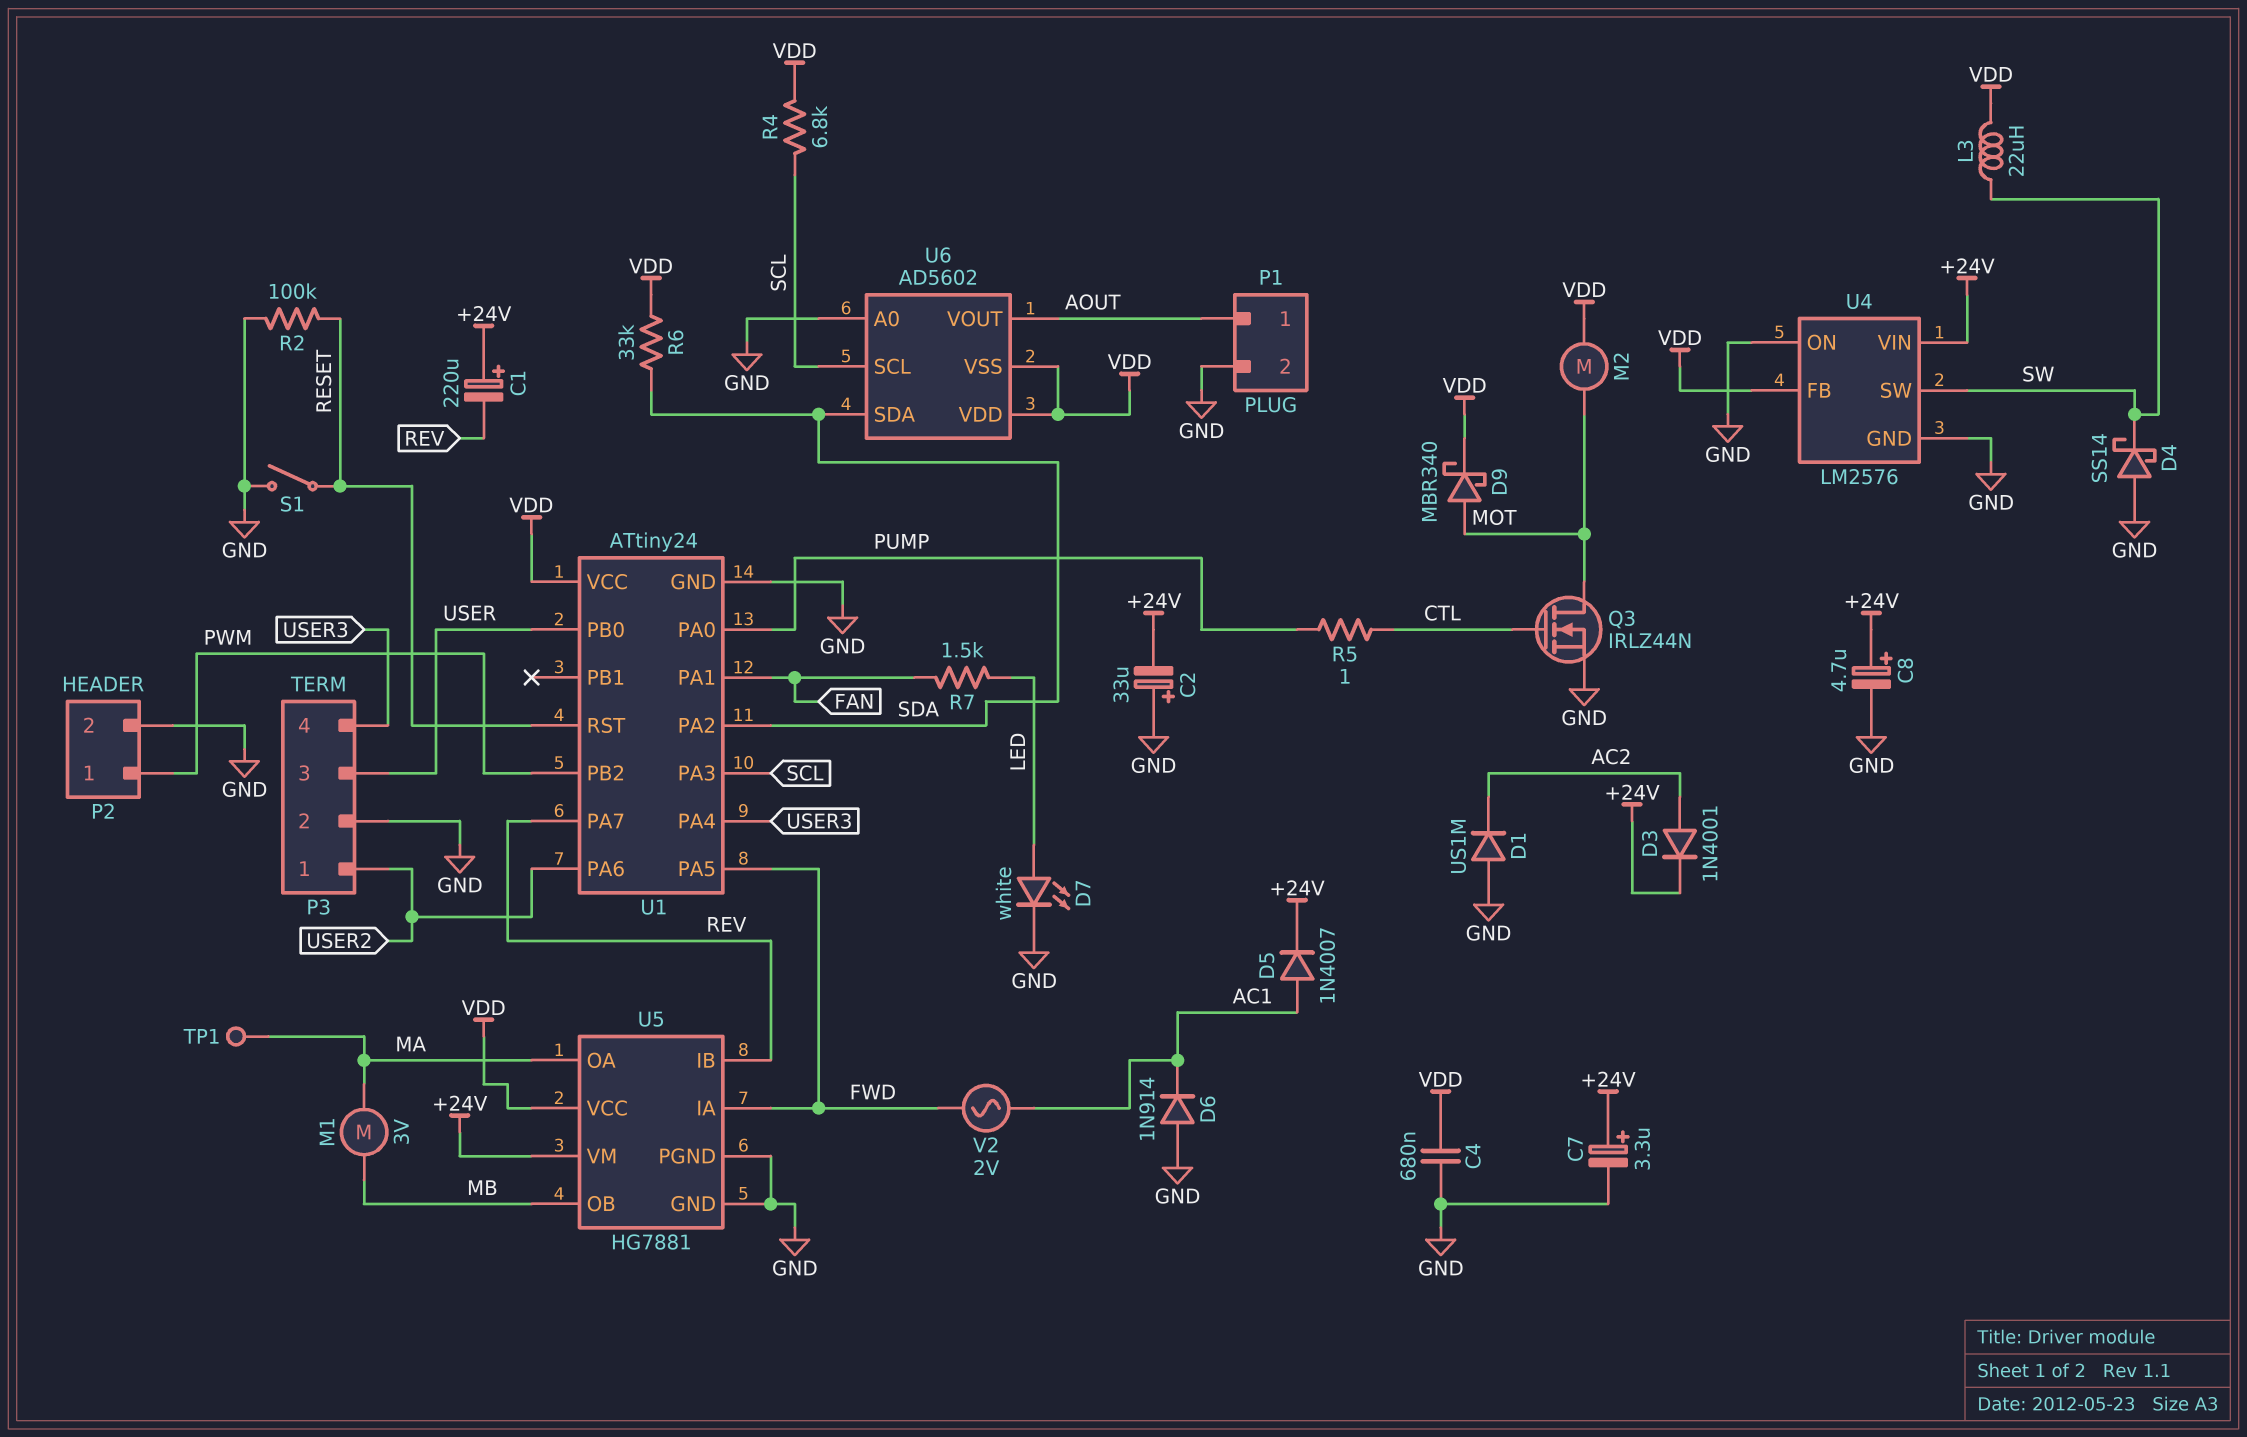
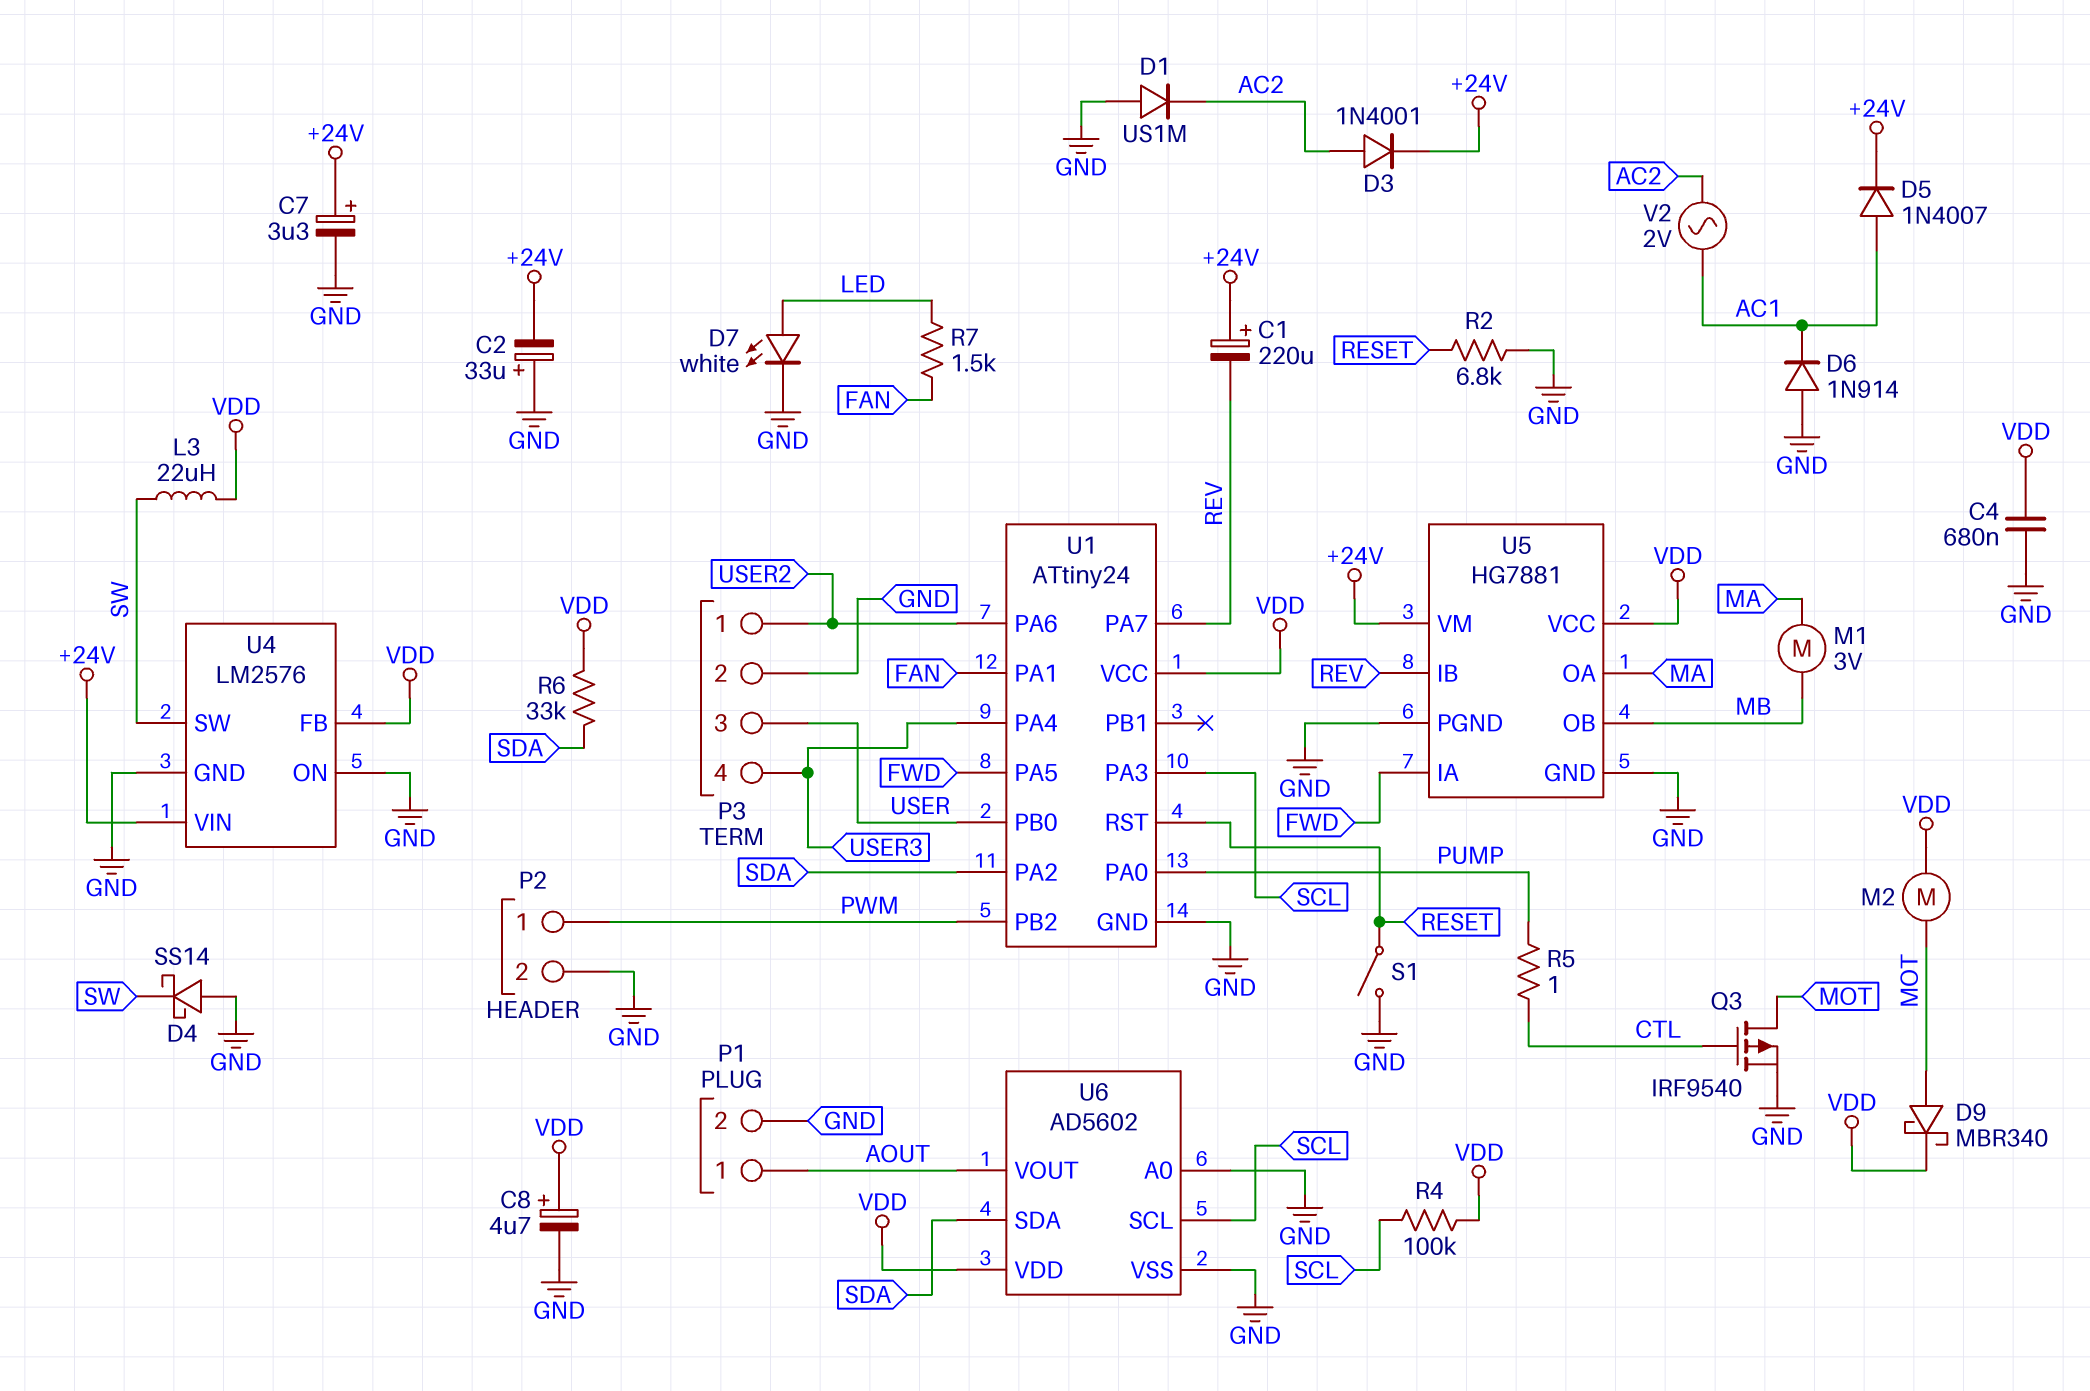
C8: 4.7uF (plus +24V, minus GND) -> 4.7uF (plus VDD, minus GND)
Q3: NMOS IRLZ44N (G CTL, D MOT, S GND) -> PMOS IRF9540 (G CTL, D MOT, S GND)
R2: 100k (GND, RESET) -> 6.8k (GND, RESET)
R4: 6.8k (SCL, VDD) -> 100k (SCL, VDD)
TP1: test point (MA) -> none
U6 pin VSS: VDD -> GND
V2: AC 2V (AC1, FWD) -> AC 2V (AC1, AC2)

